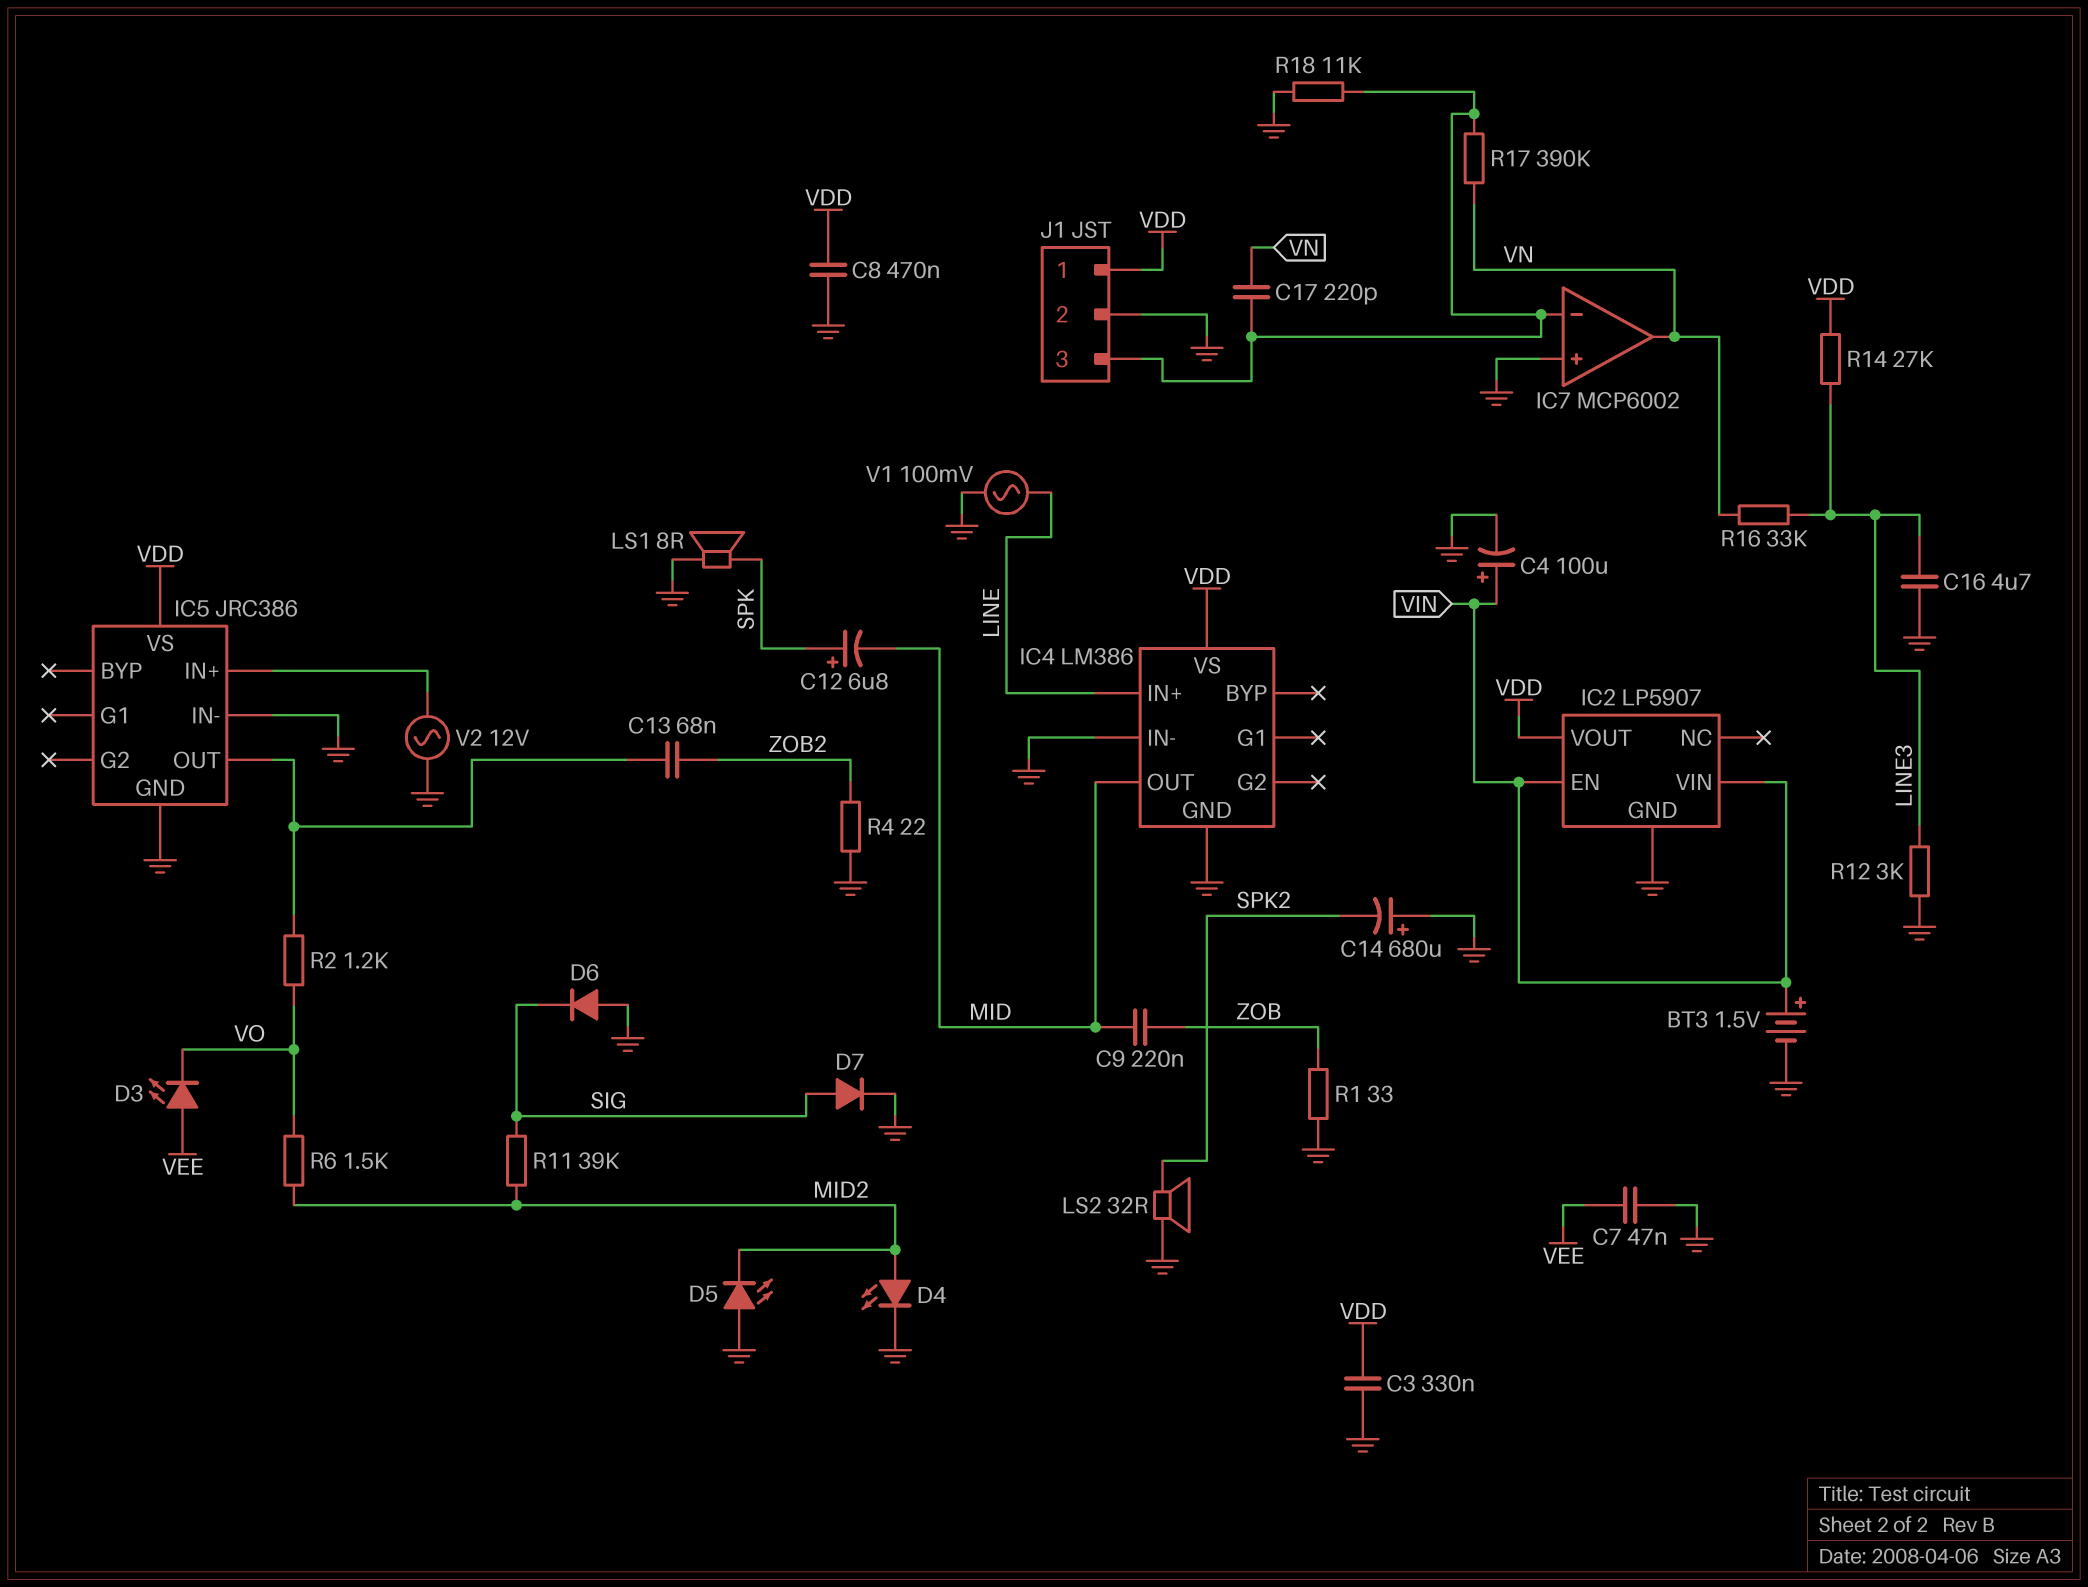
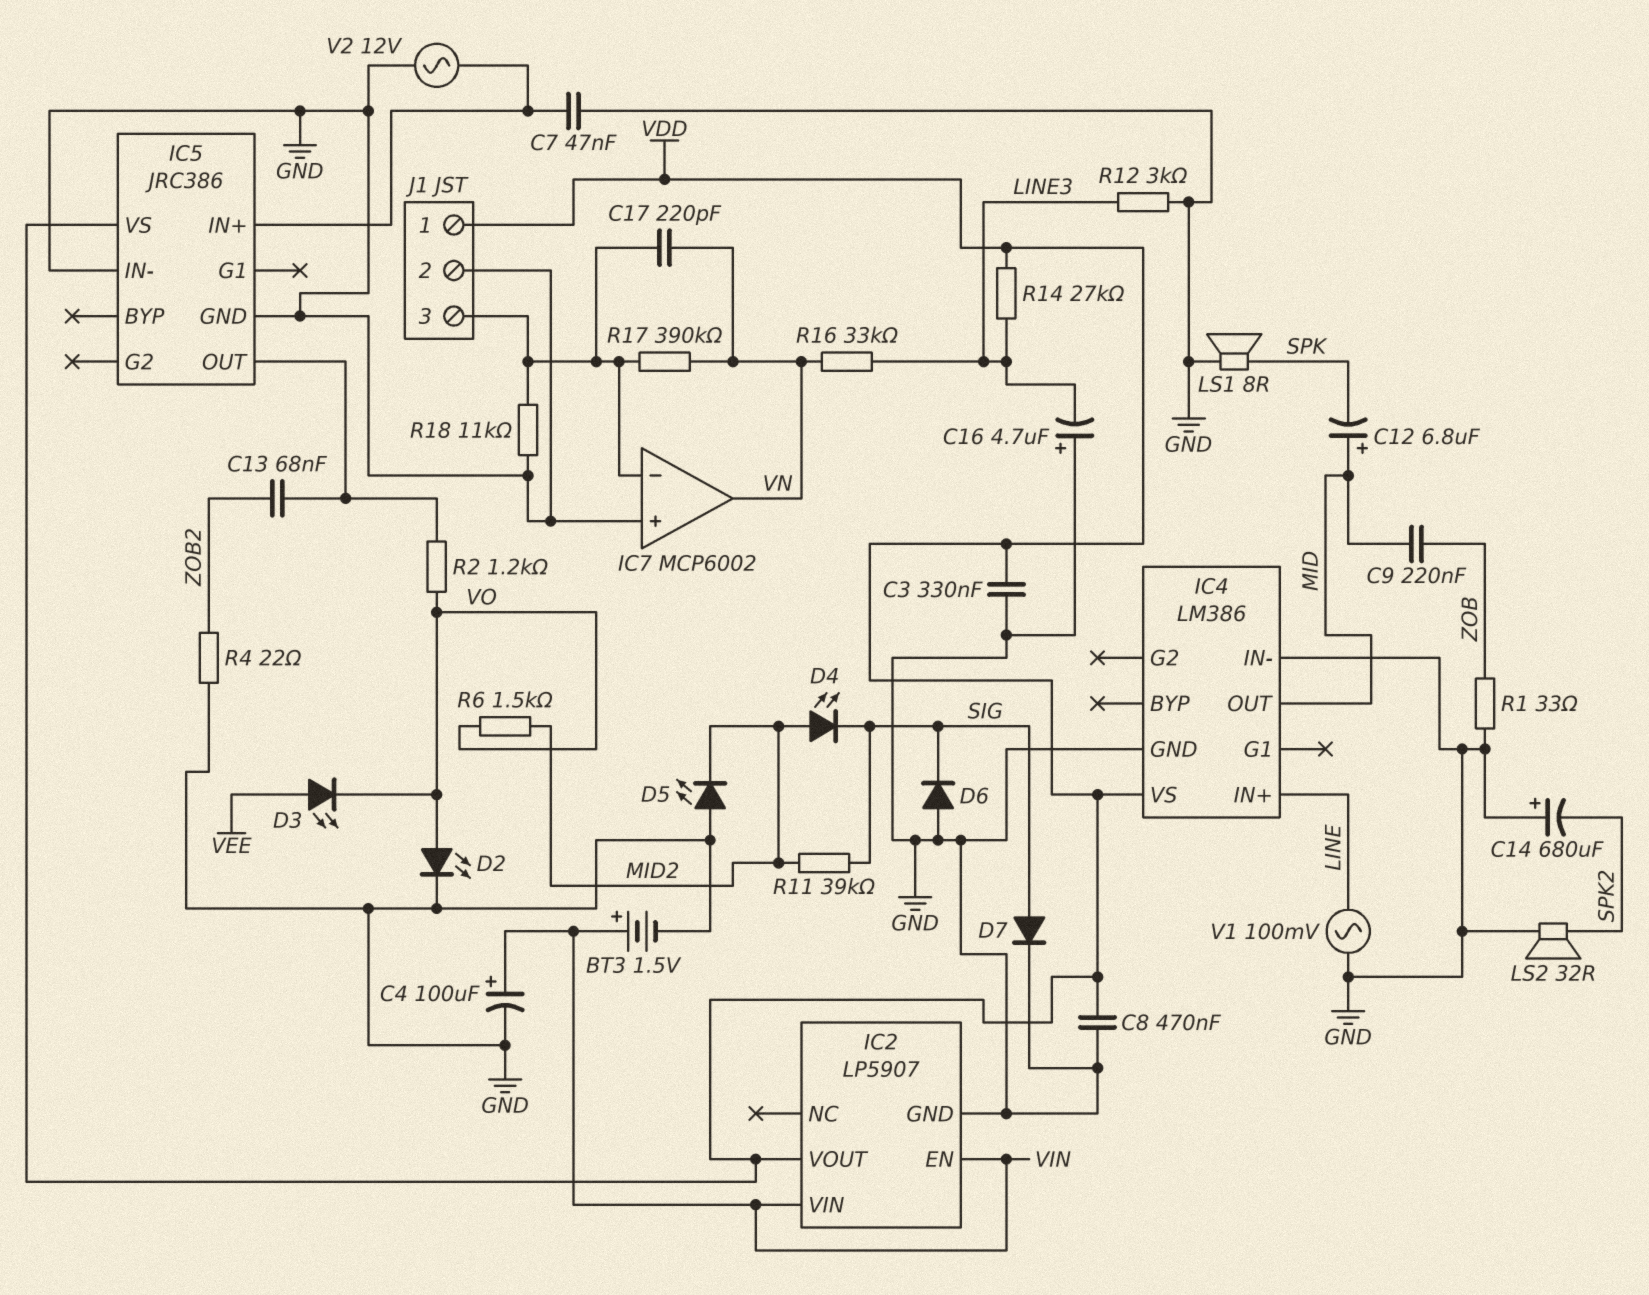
C7: 47nF (GND, VEE) -> 47nF (GND, IC5/IN+)
C12: 6.8uF (plus SPK, minus MID) -> 6.8uF (plus MID, minus SPK)
C16: 4.7uF (GND, LINE3) -> 4.7uF (plus GND, minus LINE3)
D2: none -> LED (A VO, K GND)
D4: LED (A MID2, K GND) -> LED (A MID2, K SIG)

